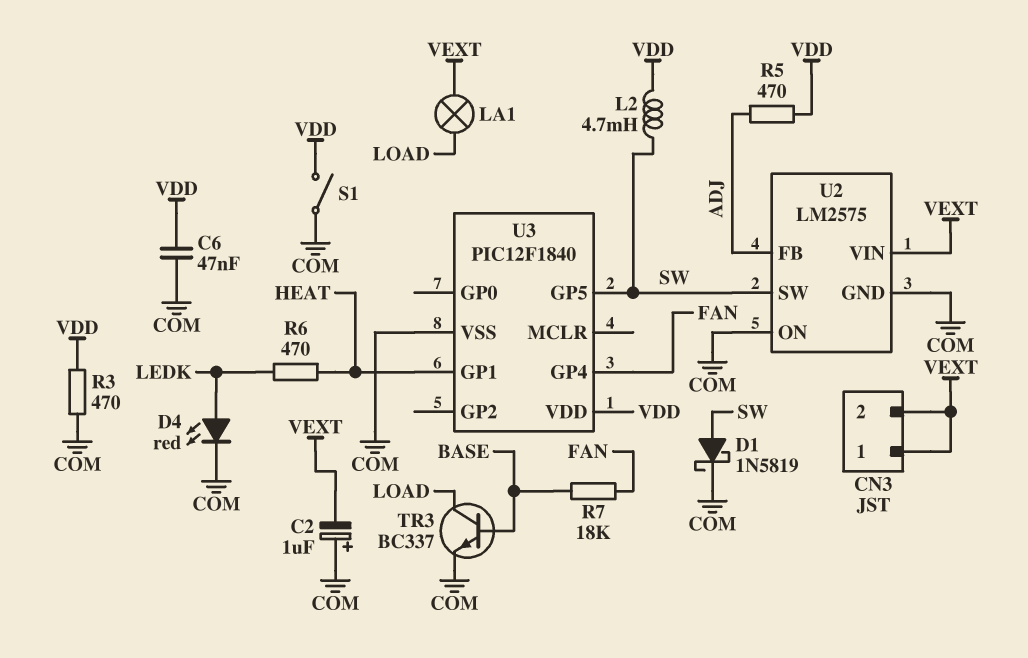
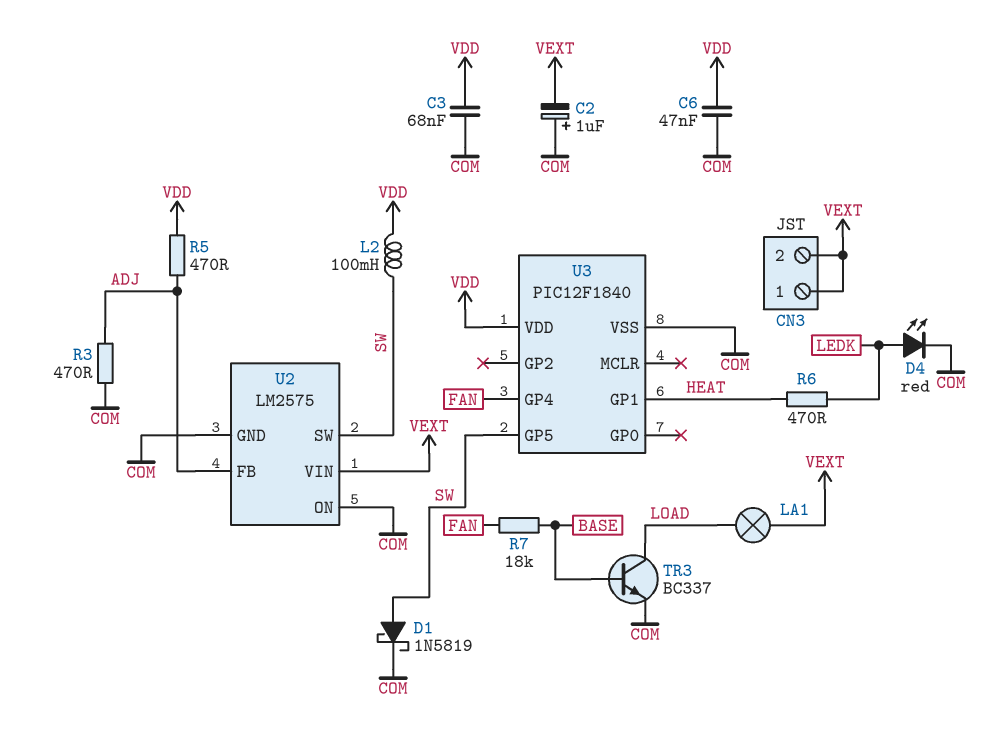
C3: none -> 68nF (COM, VDD)
L2: 4.7mH (SW, VDD) -> 100mH (SW, VDD)
R3: 470 (COM, VDD) -> 470 (ADJ, COM)
S1: switch (COM, VDD) -> none

